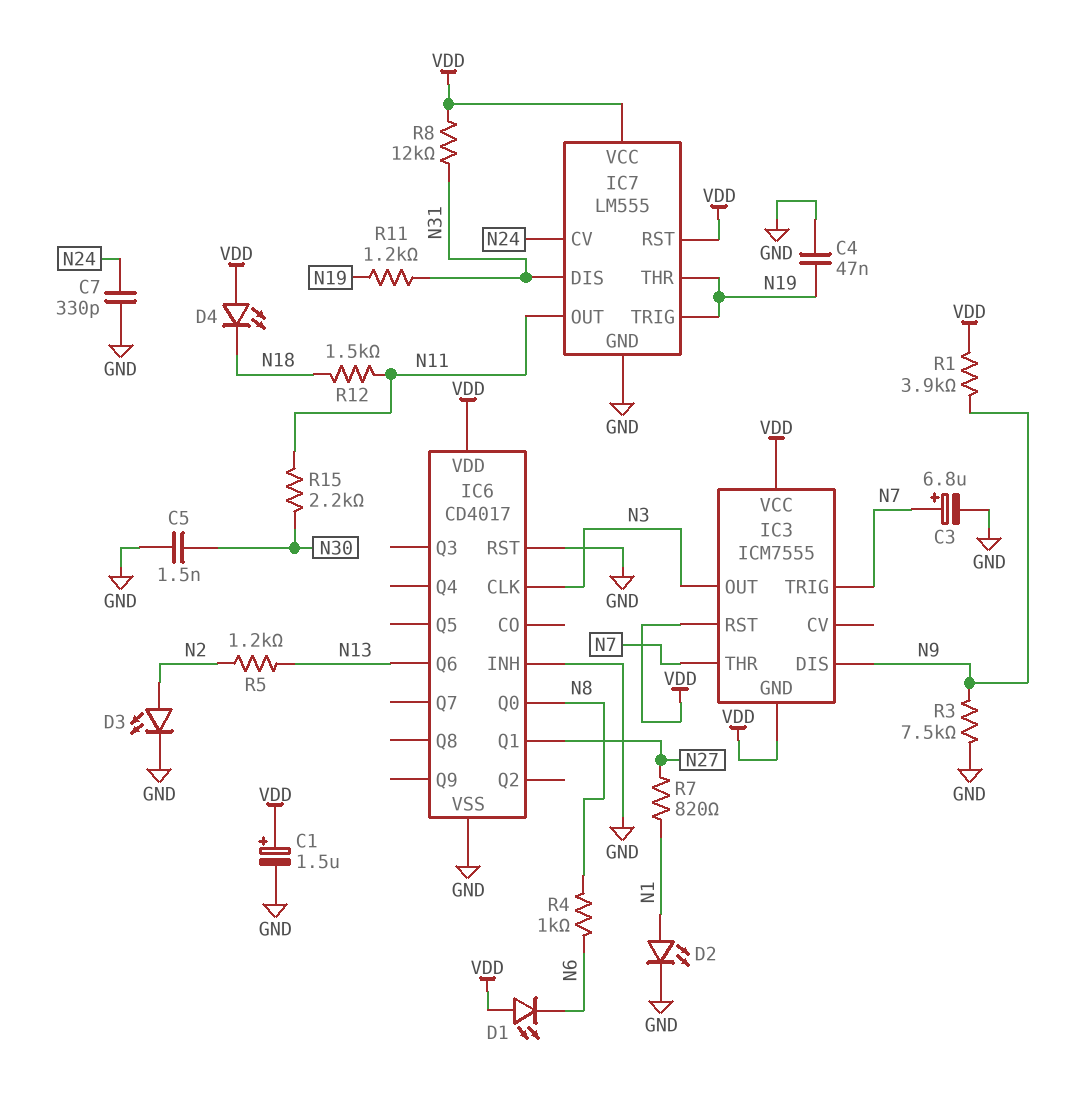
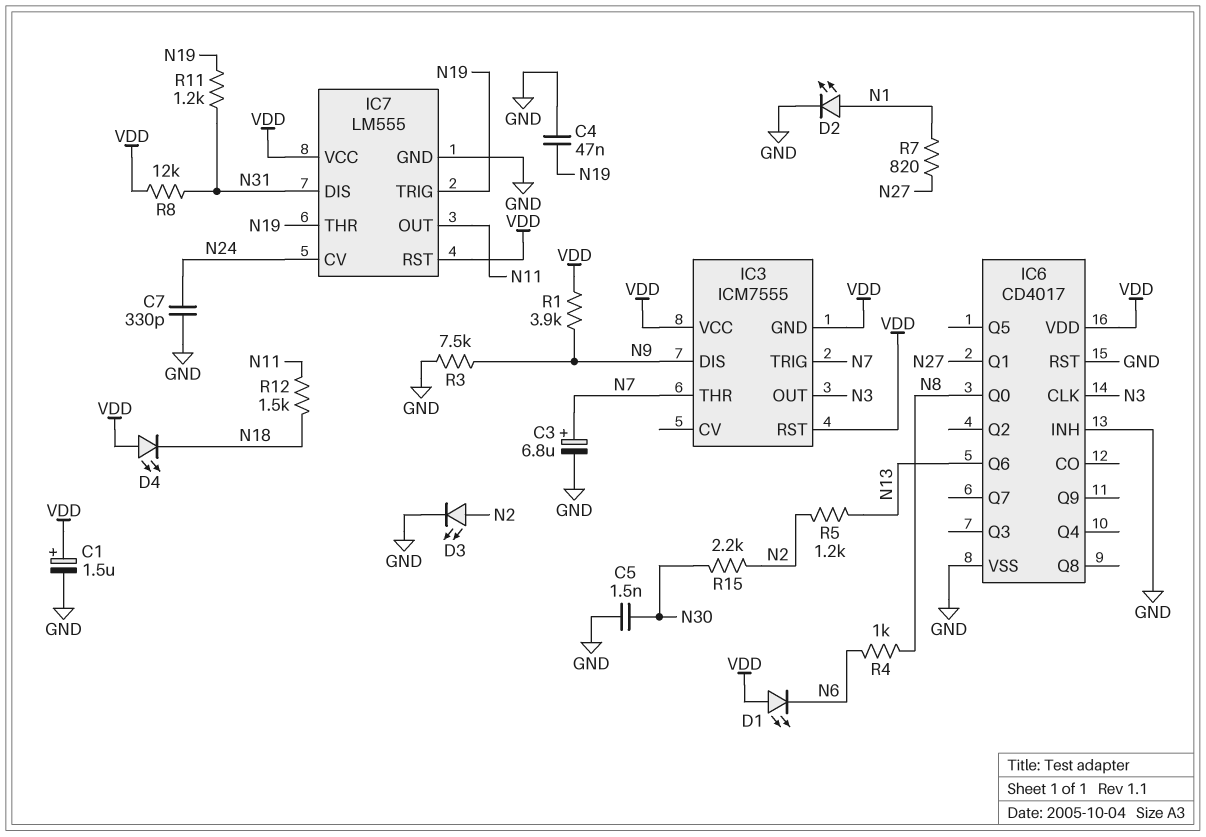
R15: 2.2k (N11, N30) -> 2.2k (N2, N30)

